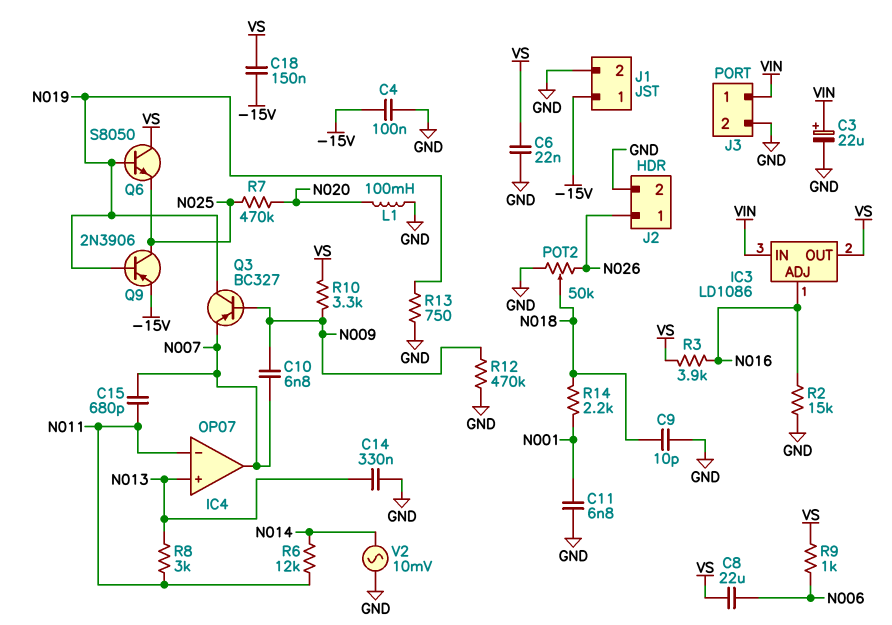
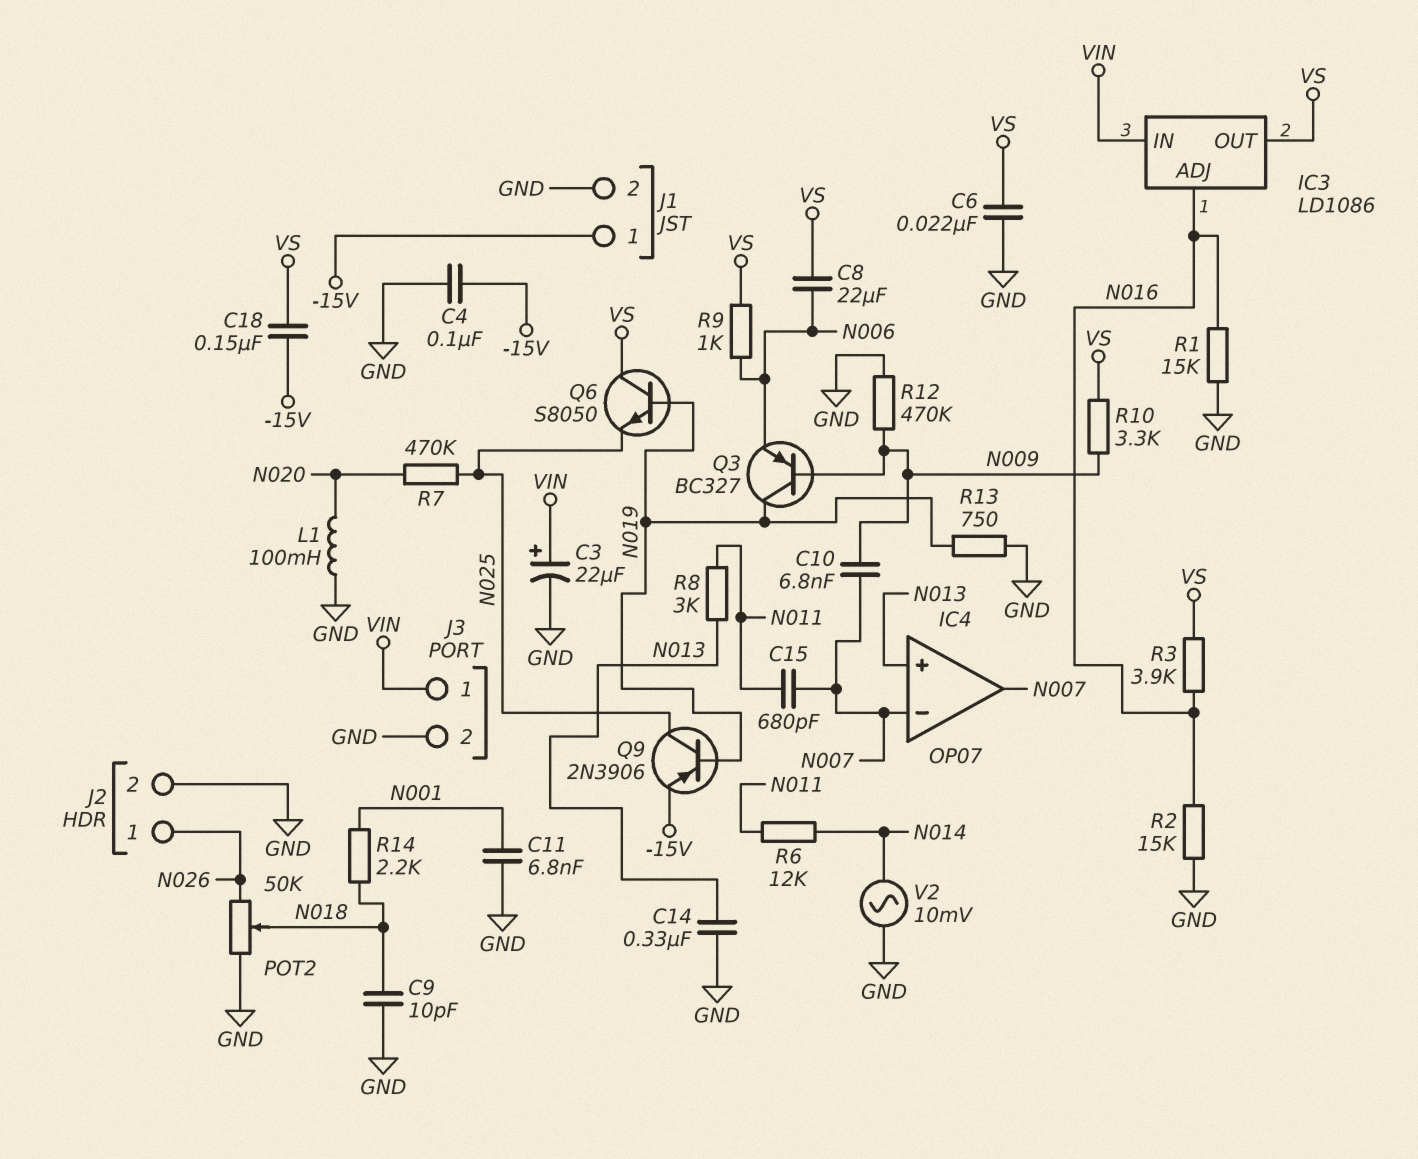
IC4 pin in-: N011 -> N007
Q3: PNP BC327 (B N009, C N019, E N007) -> PNP BC327 (B N009, C N019, E N006)
R1: none -> 15k (GND, N016)

